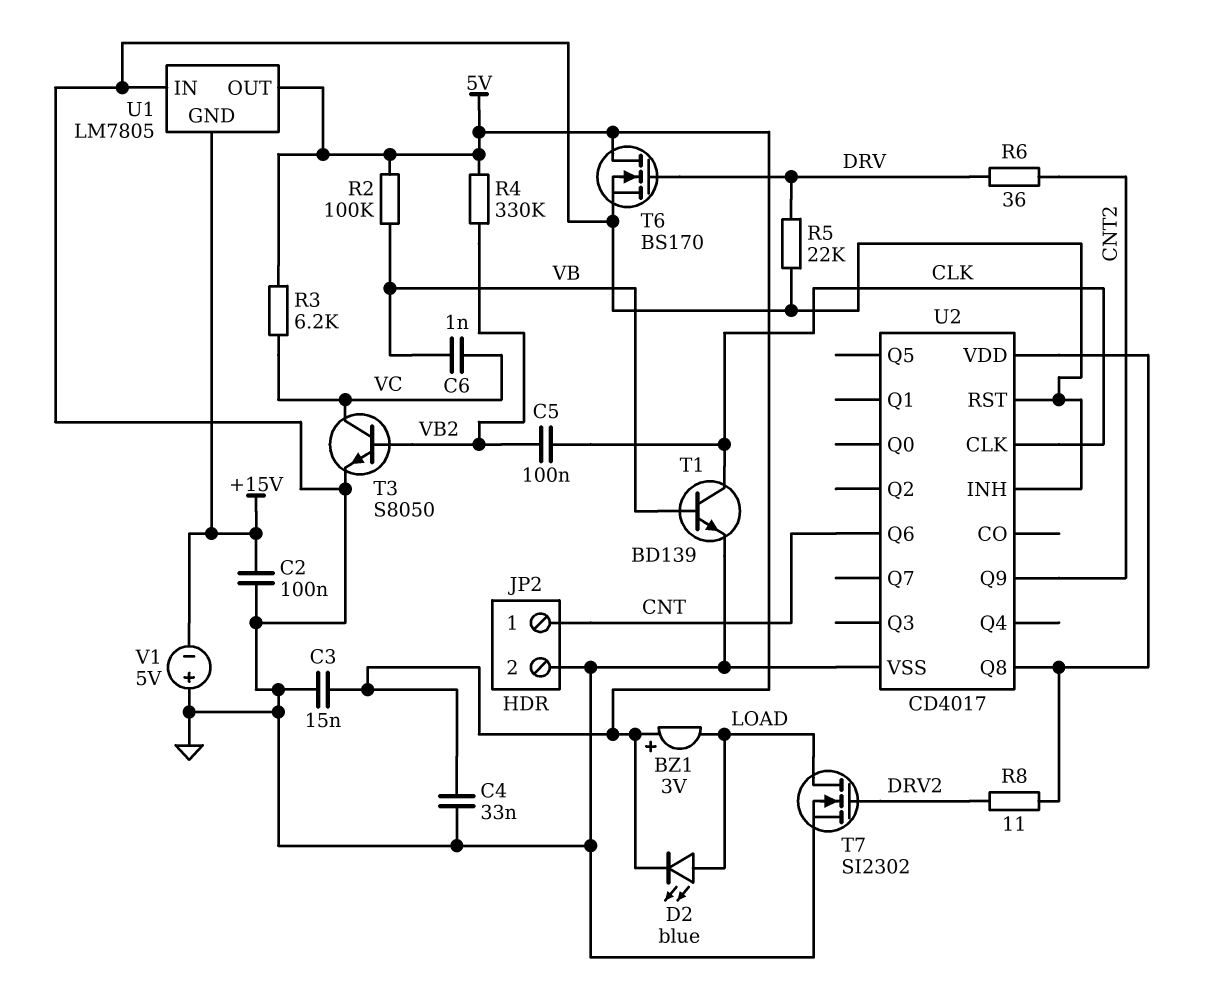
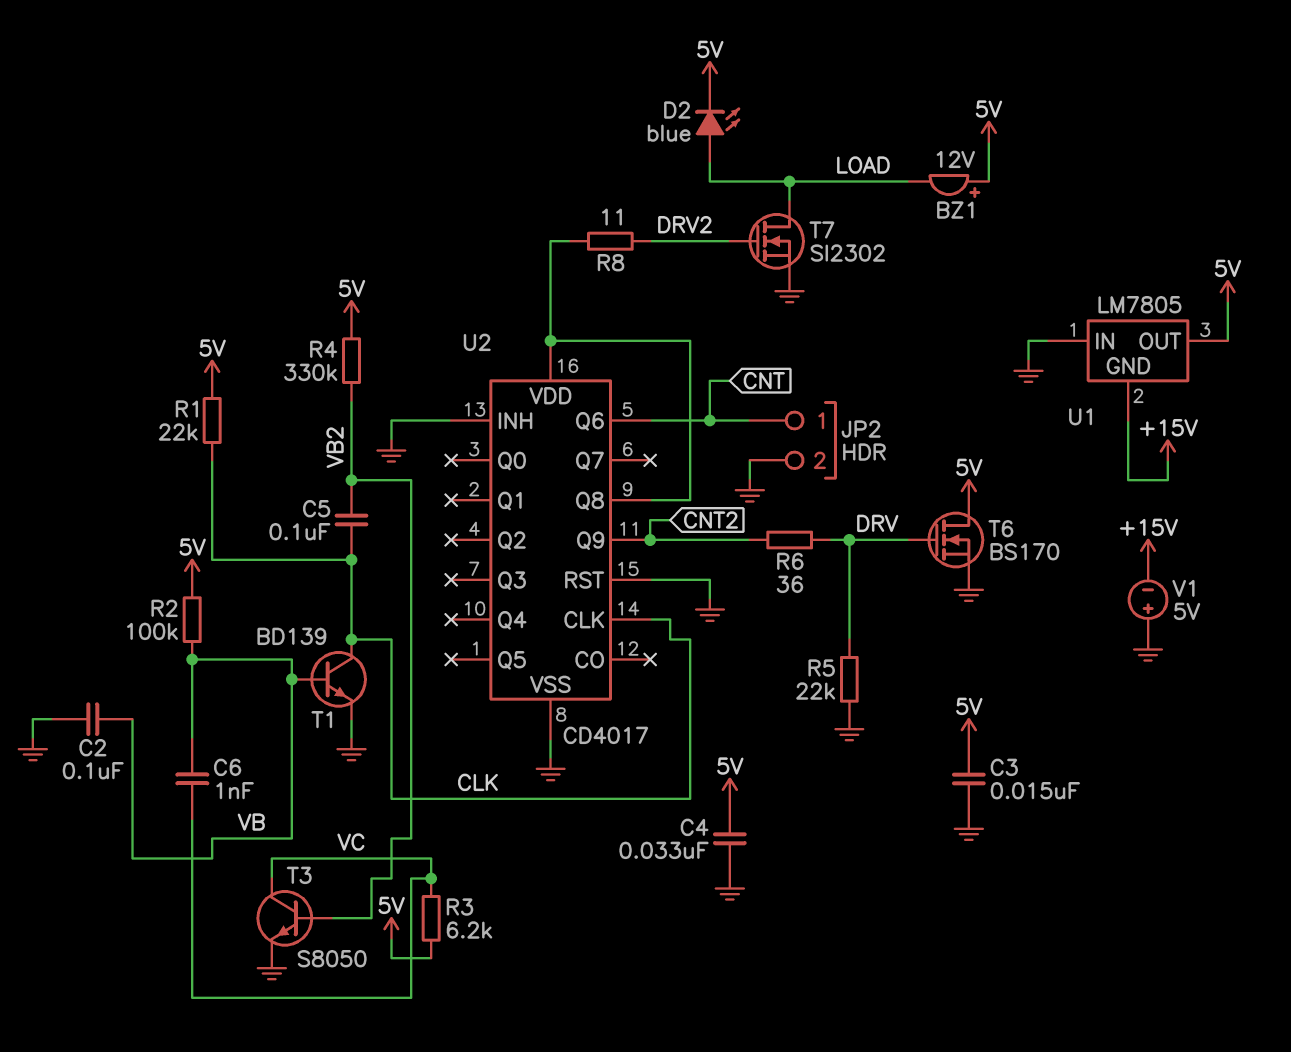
BZ1: buzzer 3V (plus 5V, minus LOAD) -> buzzer 12V (plus 5V, minus LOAD)
C2: 100nF (+15V, GND) -> 100nF (GND, VB)
R1: none -> 22k (5V, CLK)

